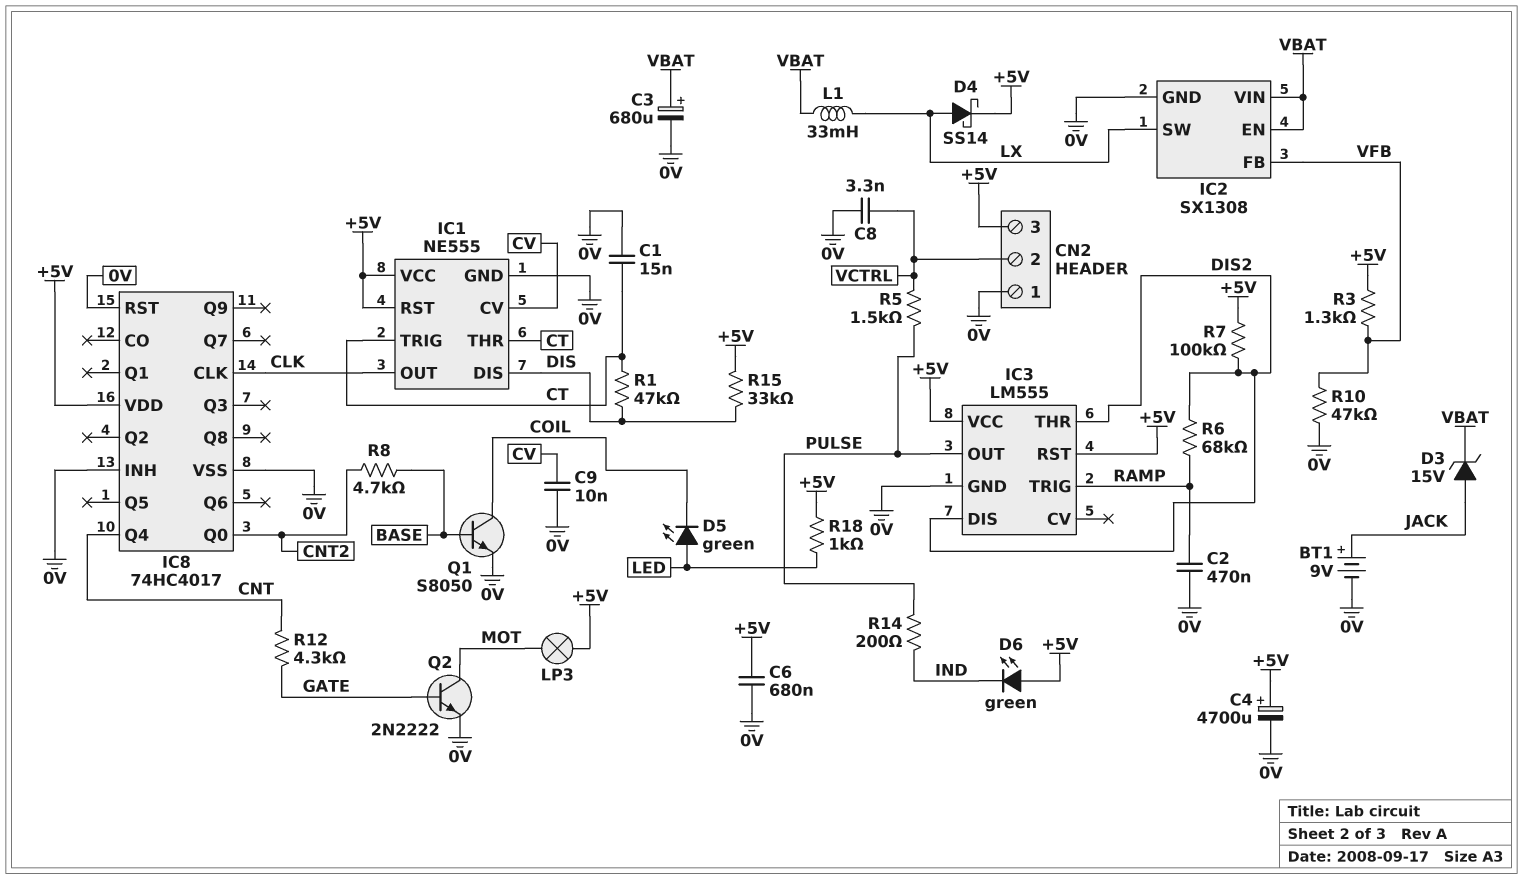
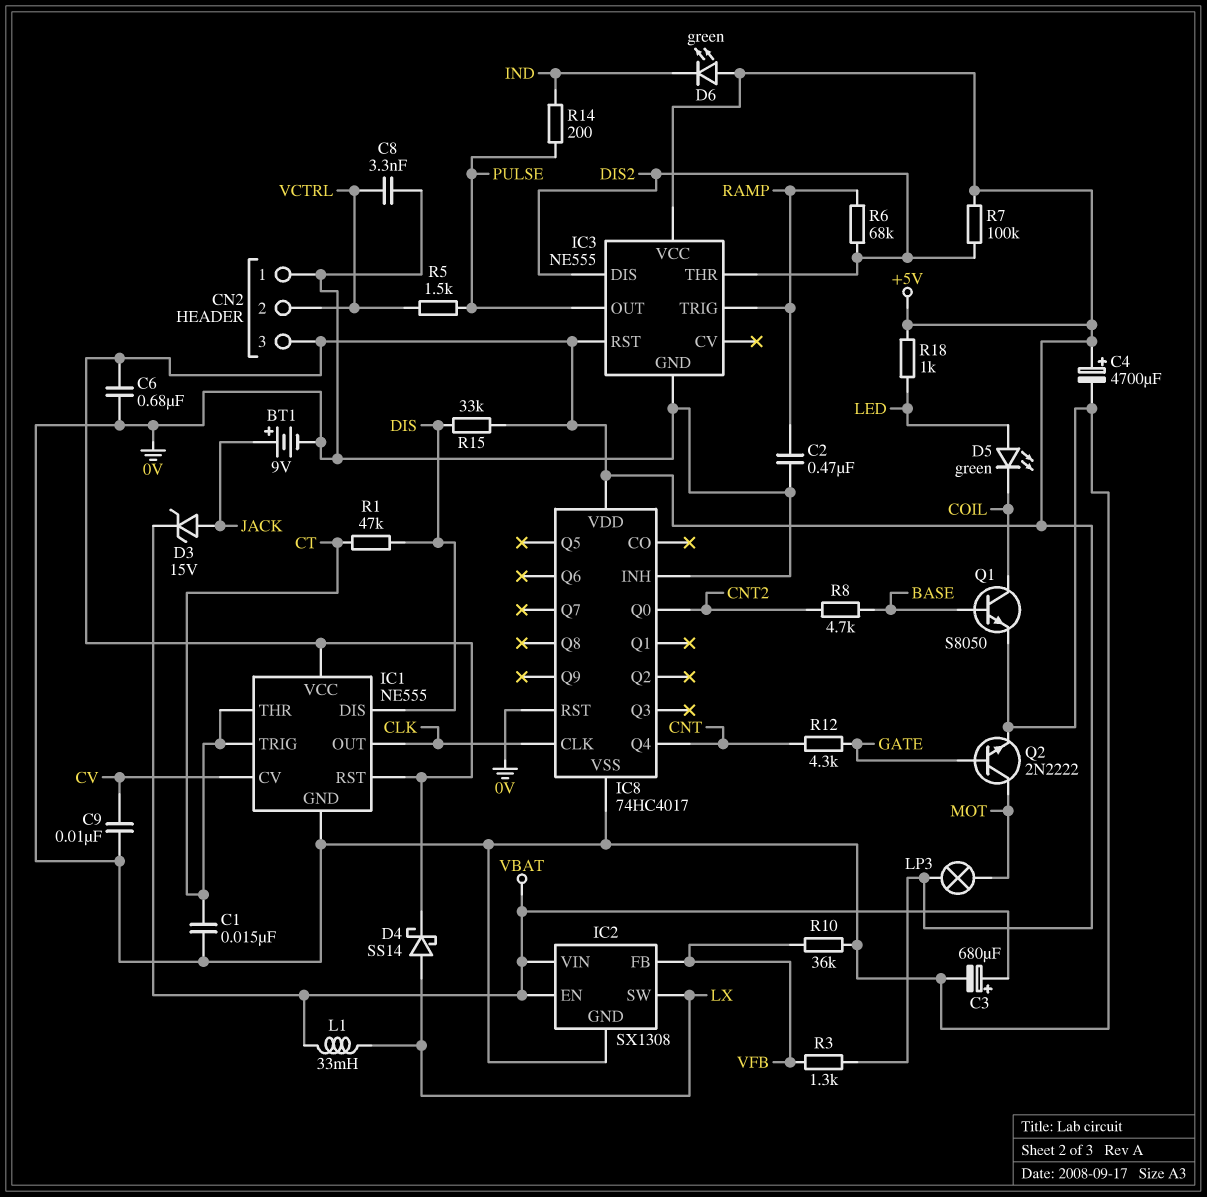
IC3: LM555 -> NE555
R10: 47k (0V, VFB) -> 36k (0V, VFB)

